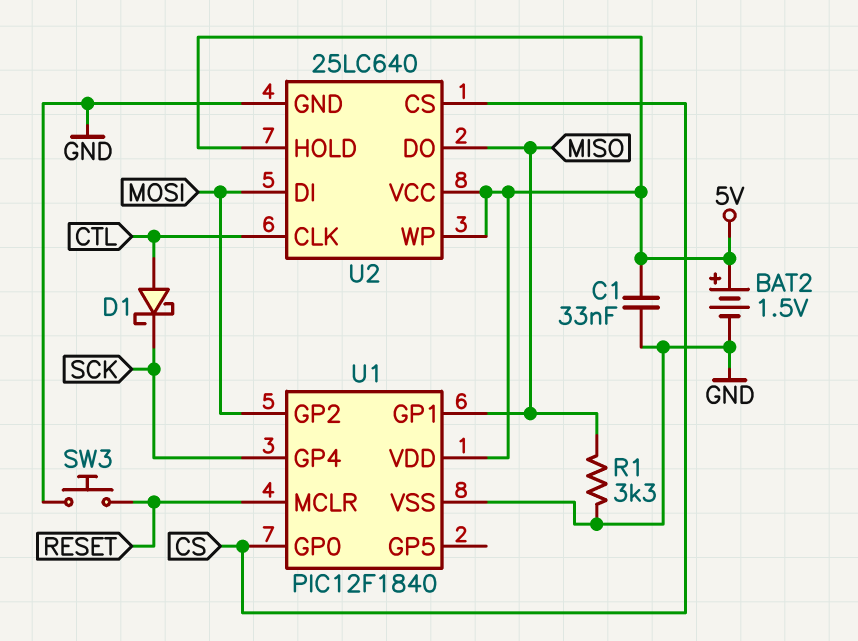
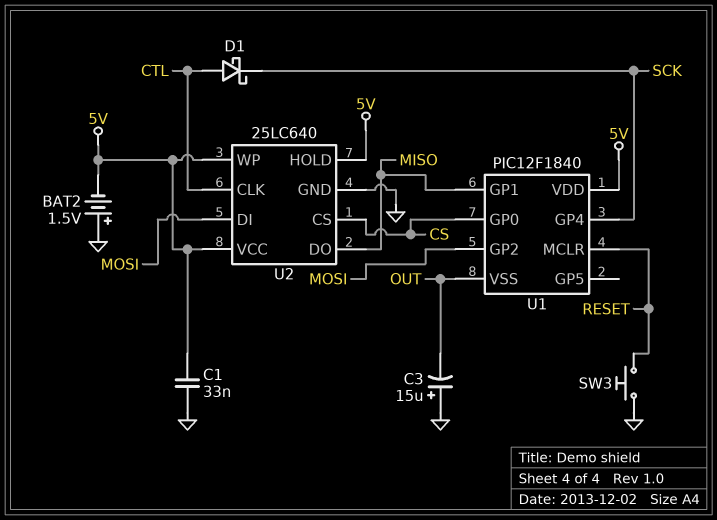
BAT2: 1.5V (plus 5V, minus GND) -> 1.5V (plus GND, minus 5V)
C3: none -> 15uF (plus GND, minus OUT)
R1: 3.3k (GND, MISO) -> none
U1 pin VSS: GND -> OUT

